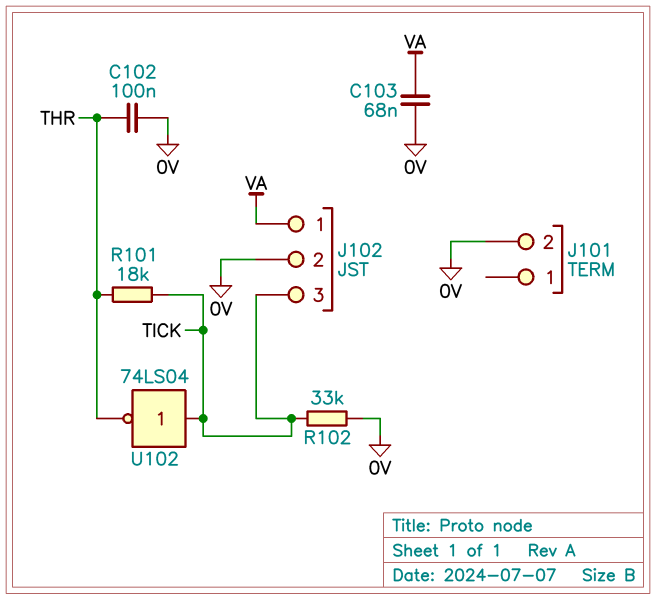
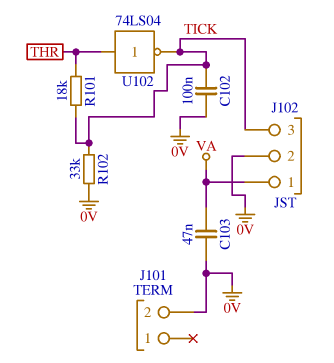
C102: 100nF (0V, THR) -> 100nF (0V, TICK)
C103: 68nF (0V, VA) -> 47nF (0V, VA)
U102: NOT 74LS04 (in TICK, out THR) -> NOT 74LS04 (in THR, out TICK)

